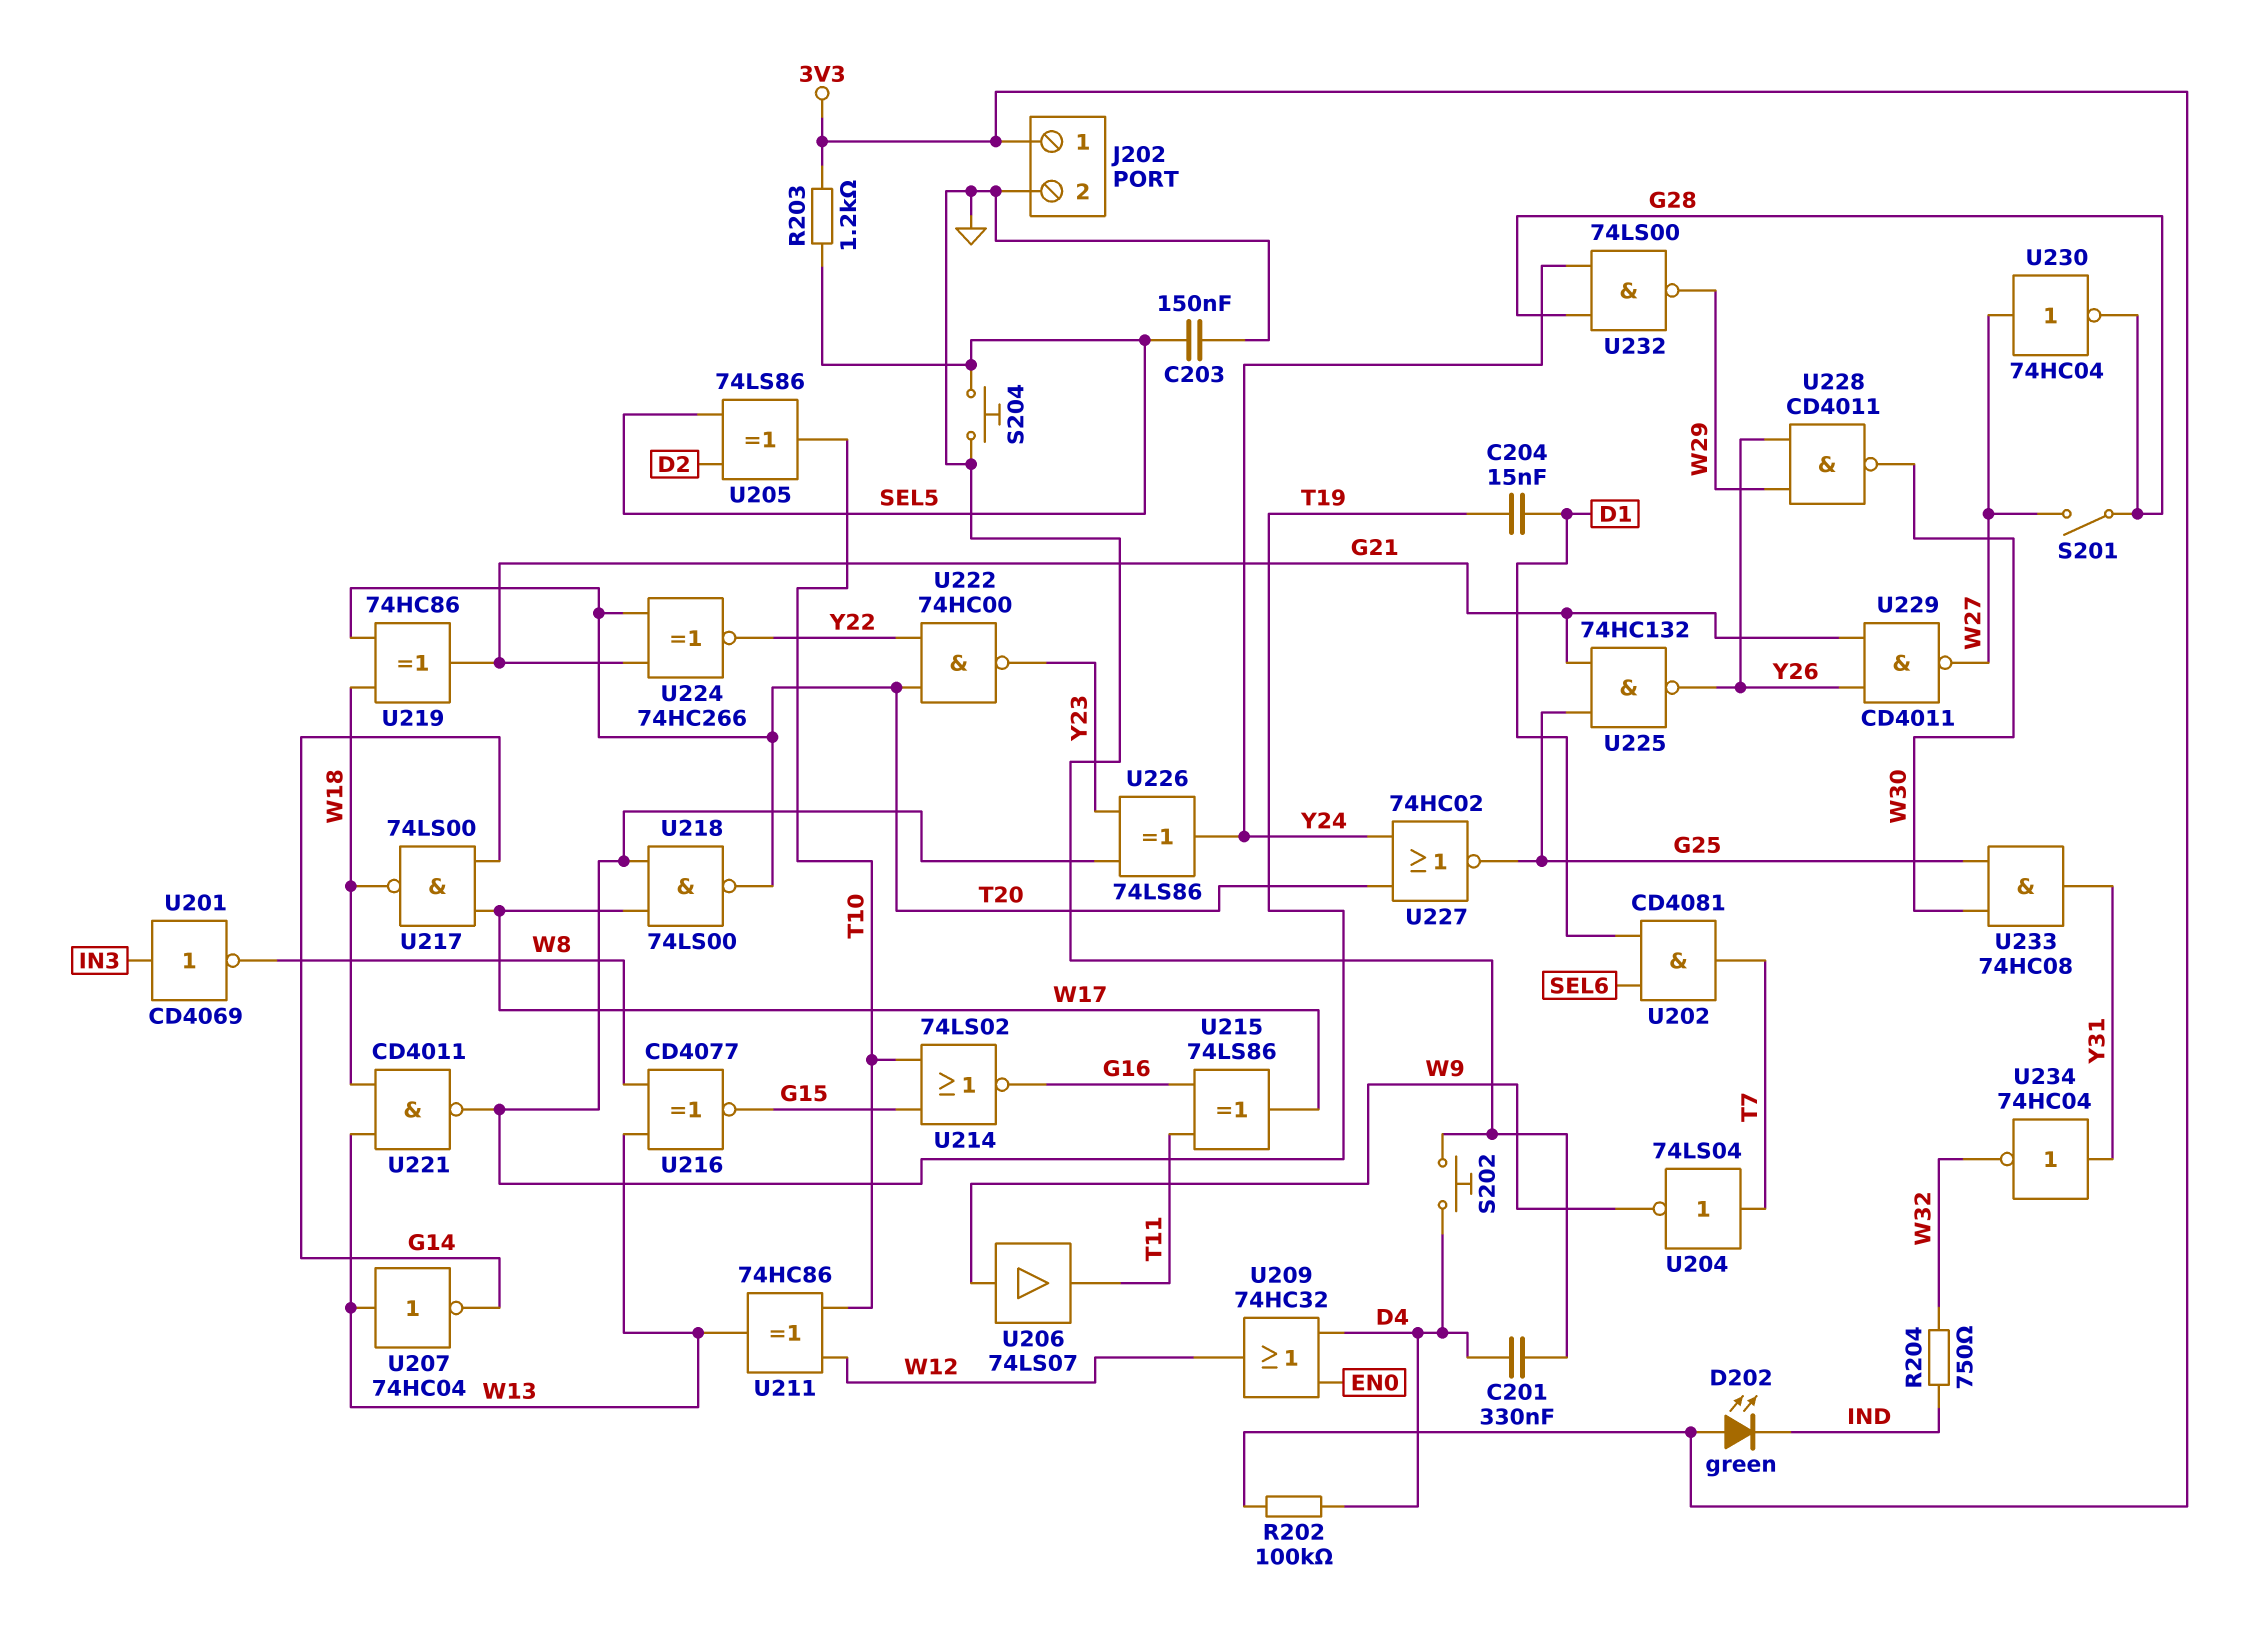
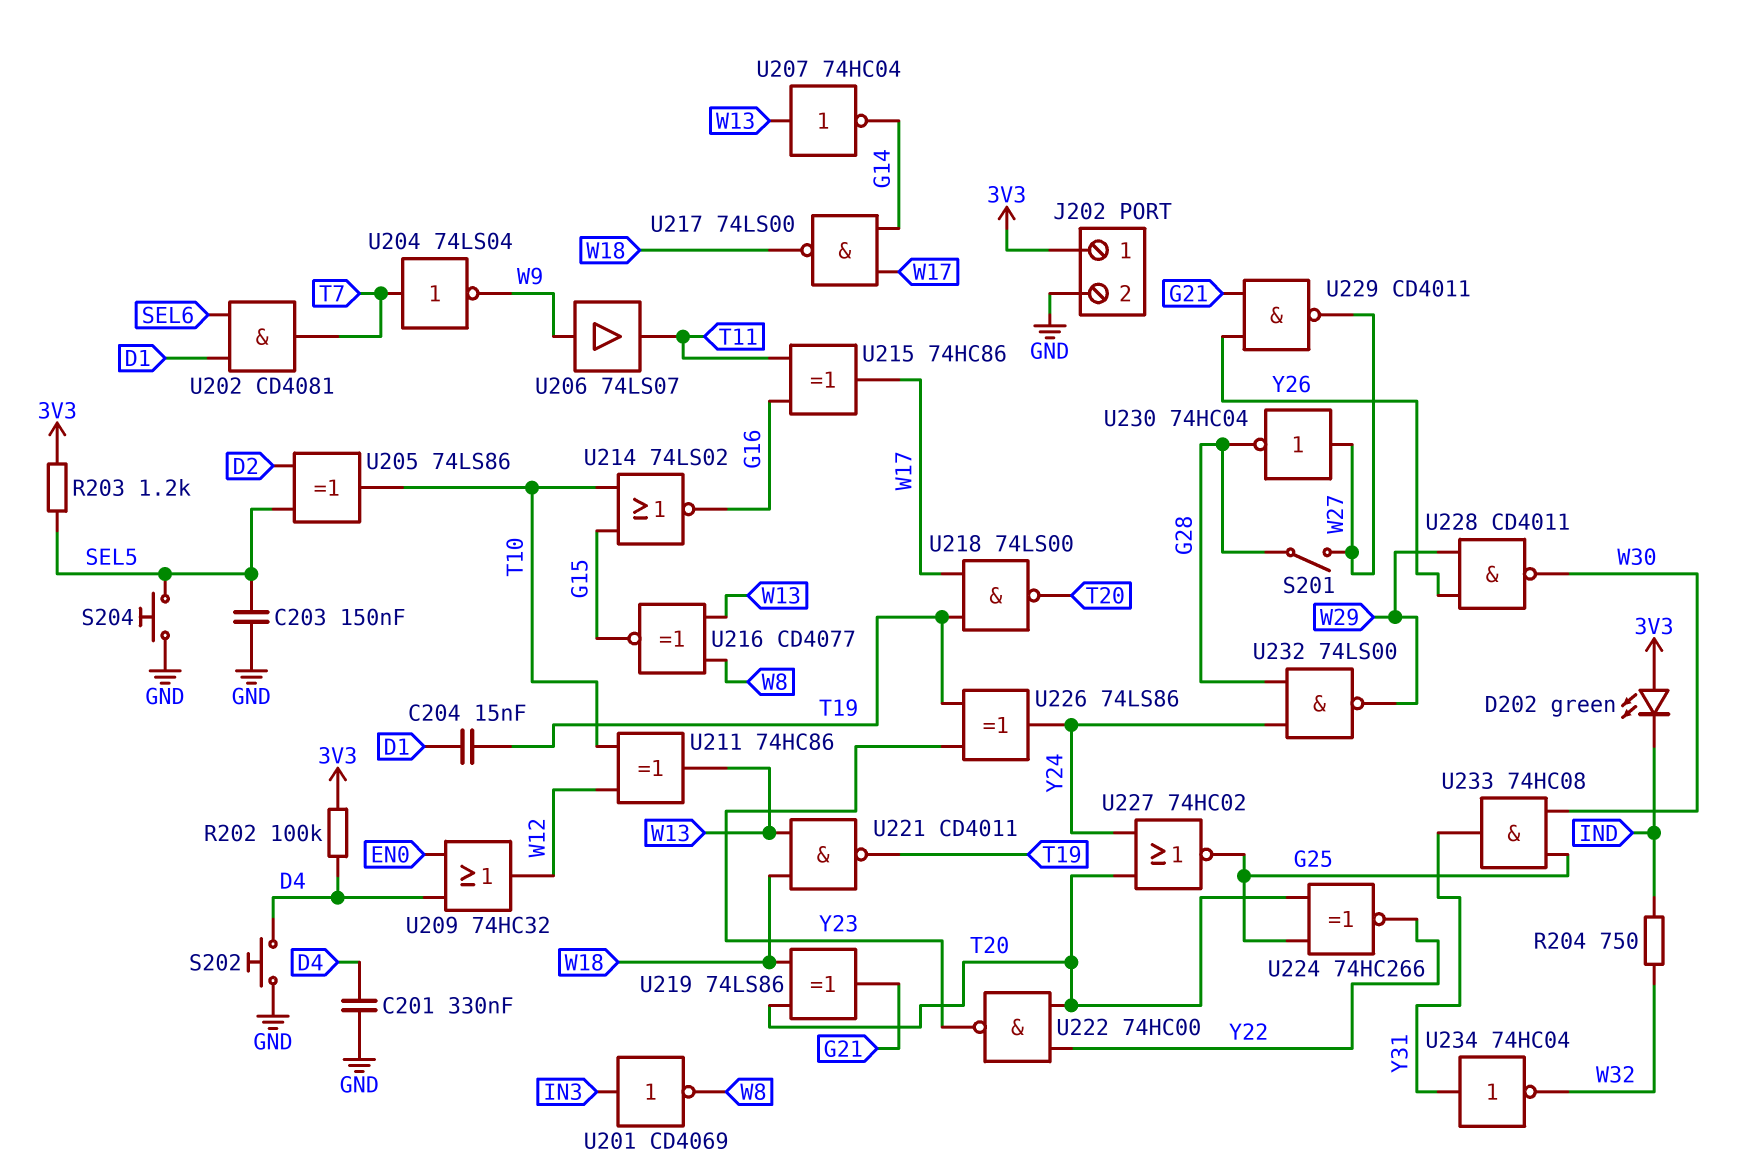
U215: XOR 74LS86 (in G16, in T11, out W17) -> XOR 74HC86 (in G16, in T11, out W17)
U219: XOR 74HC86 (in T20, in W18, out G21) -> XOR 74LS86 (in T20, in W18, out G21)
U224: XNOR 74HC266 (in G21, in T20, out Y22) -> XNOR 74HC266 (in G25, in T20, out Y22)
U225: NAND 74HC132 (in G21, in G25, out Y26) -> none

